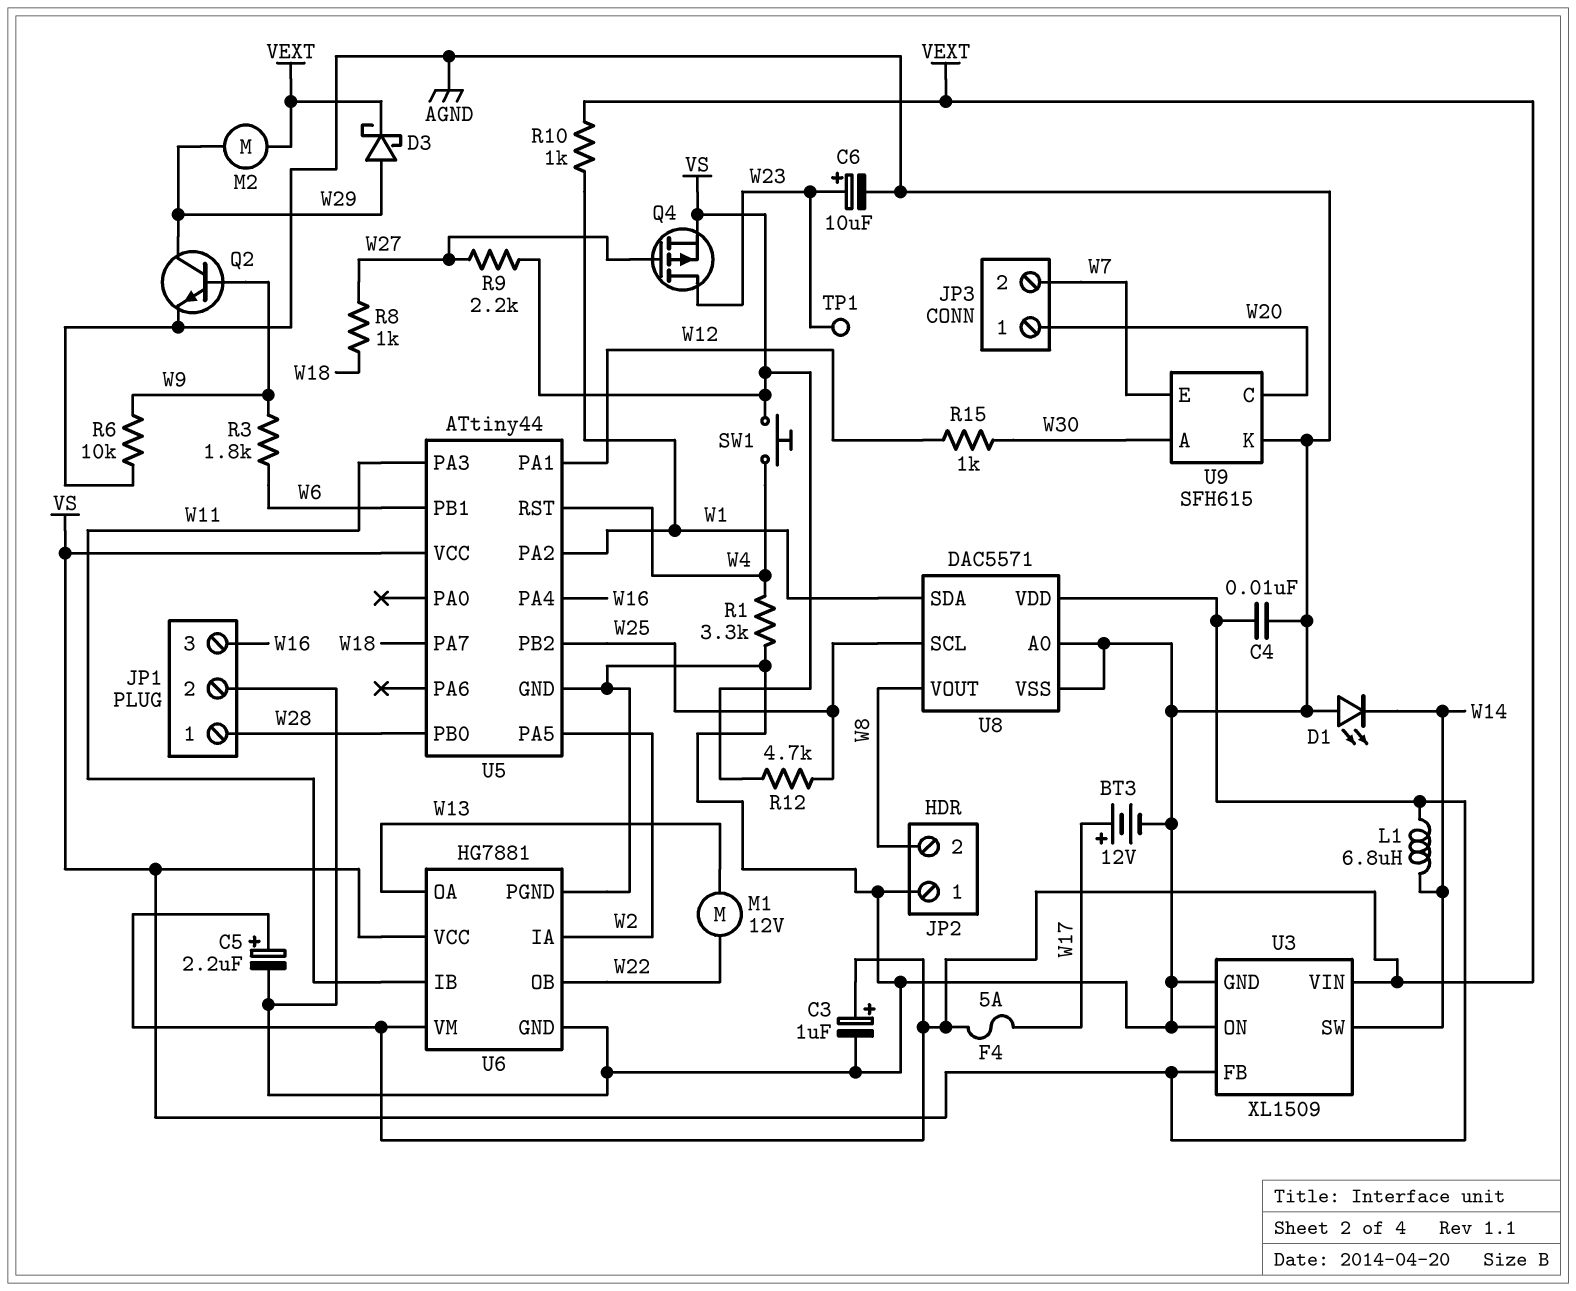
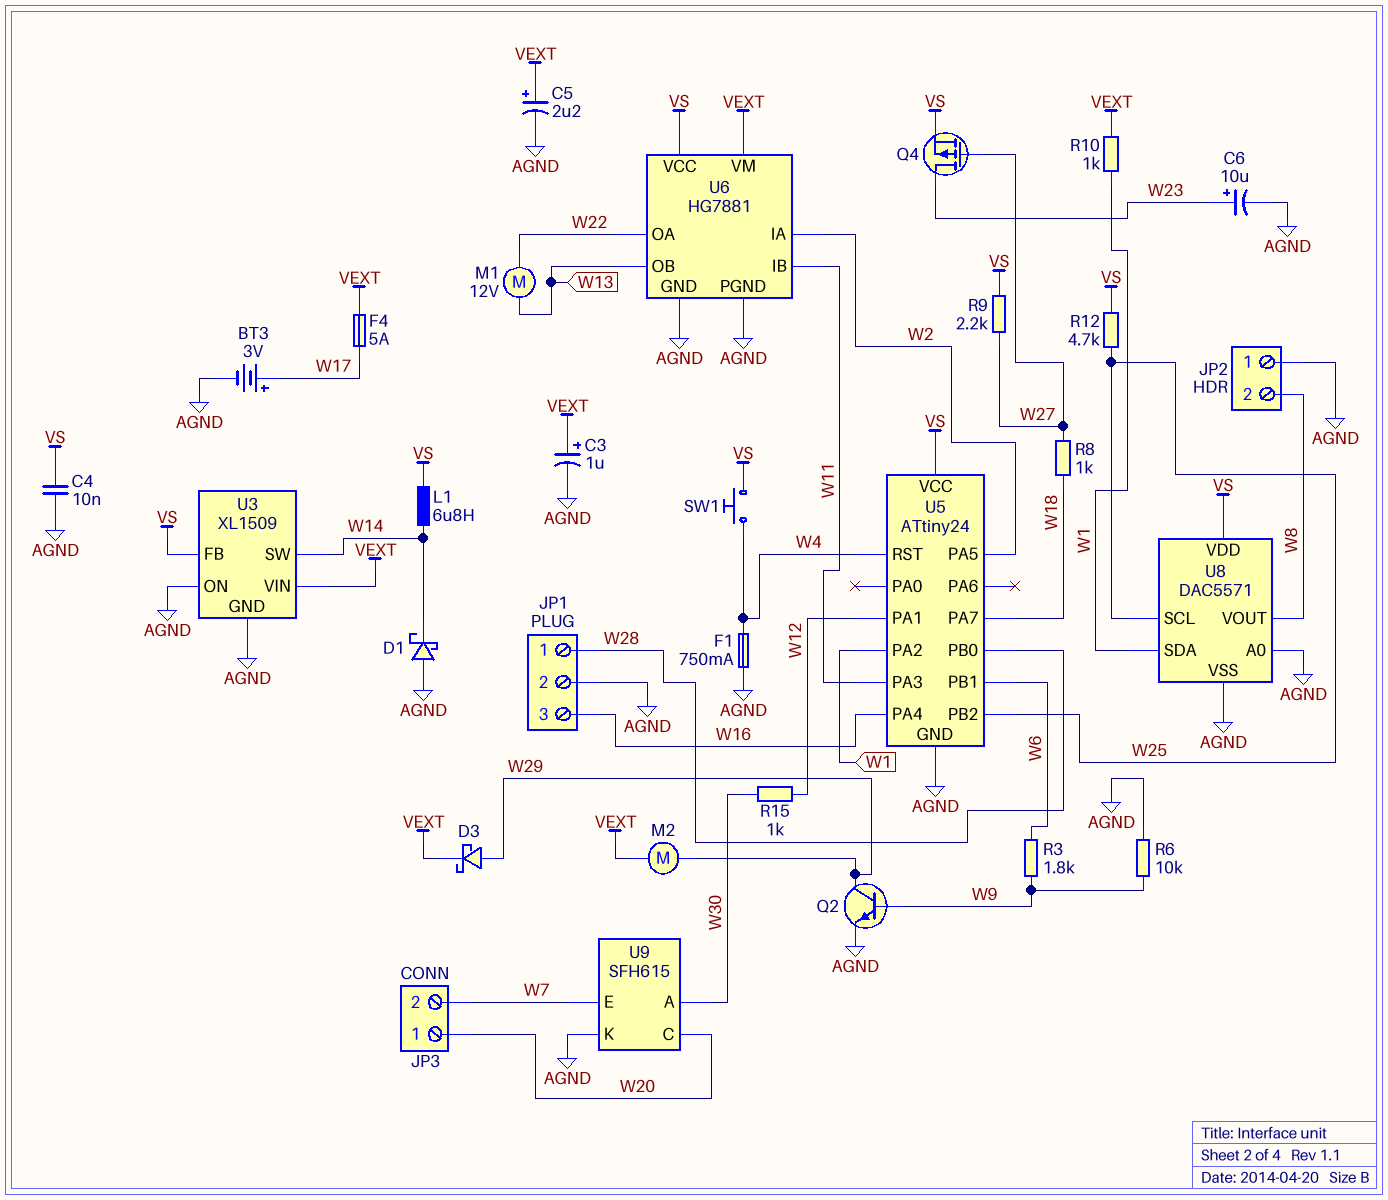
BT3: 12V (plus W17, minus AGND) -> 3V (plus W17, minus AGND)
D1: LED (A AGND, K W14) -> schottky (A AGND, K W14)
F1: none -> 750mA (AGND, W4)
R1: 3.3k (AGND, W4) -> none
TP1: test point (W23) -> none
U5: ATtiny44 -> ATtiny24
U6 pin OA: W13 -> W22
U6 pin OB: W22 -> W13

